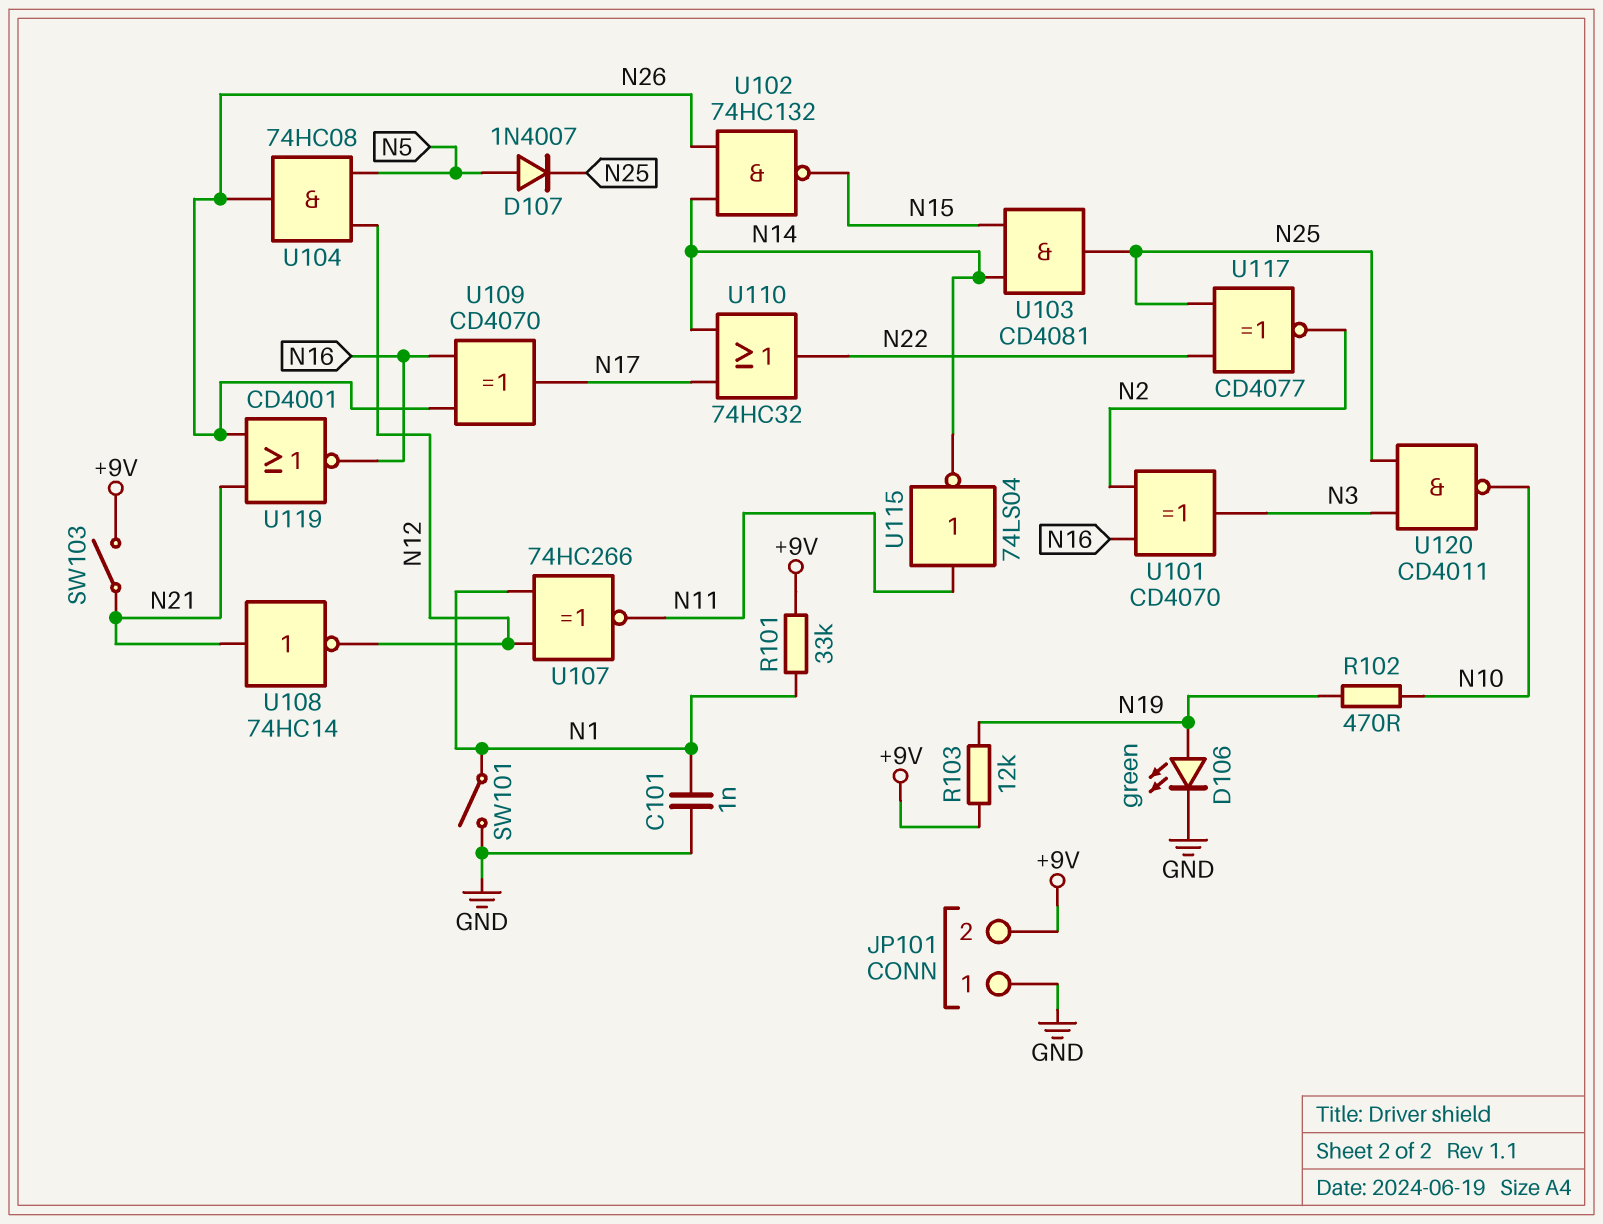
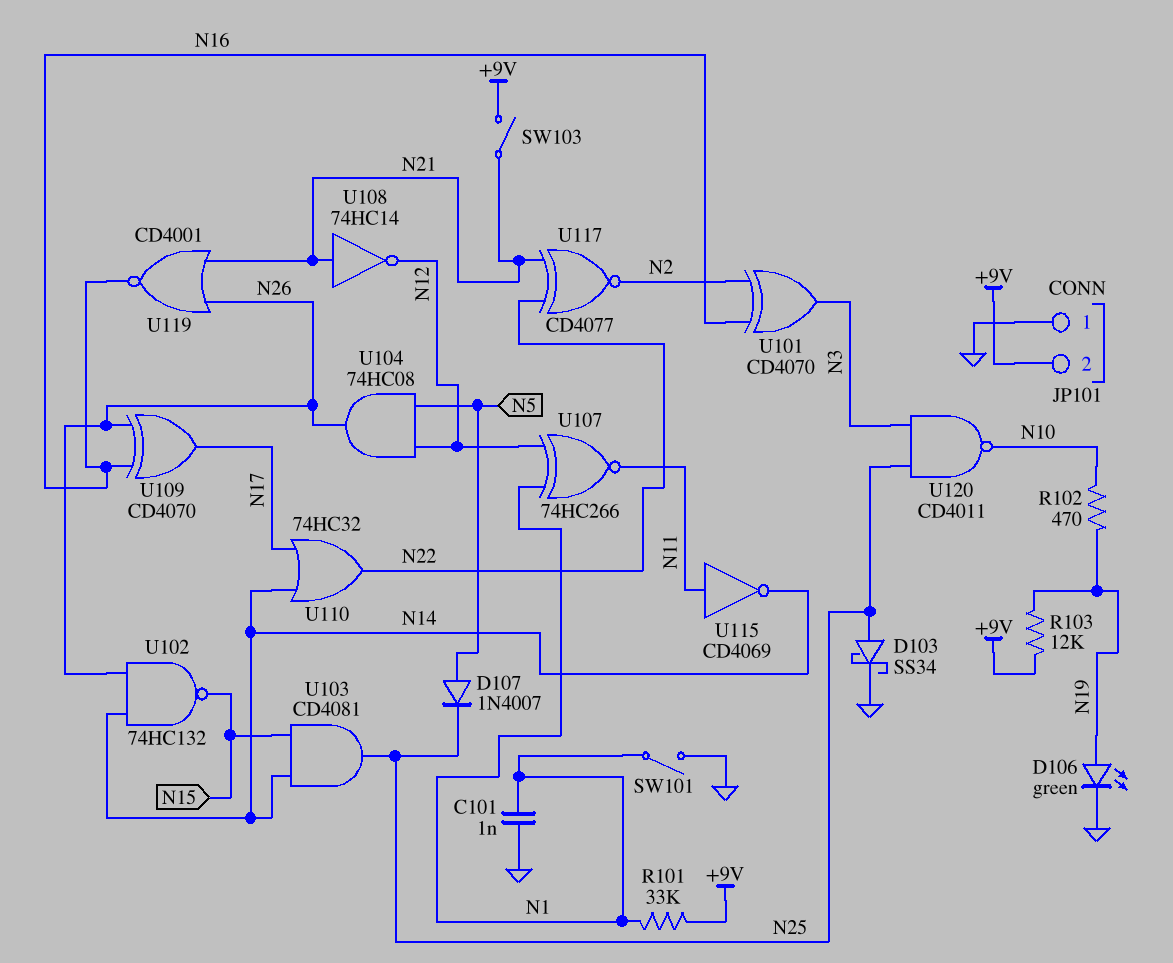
D103: none -> schottky SS34 (A N25, K GND)
U115: NOT 74LS04 (in N11, out N14) -> NOT CD4069 (in N11, out N14)
U117: XNOR CD4077 (in N22, in N25, out N2) -> XNOR CD4077 (in N21, in N22, out N2)

